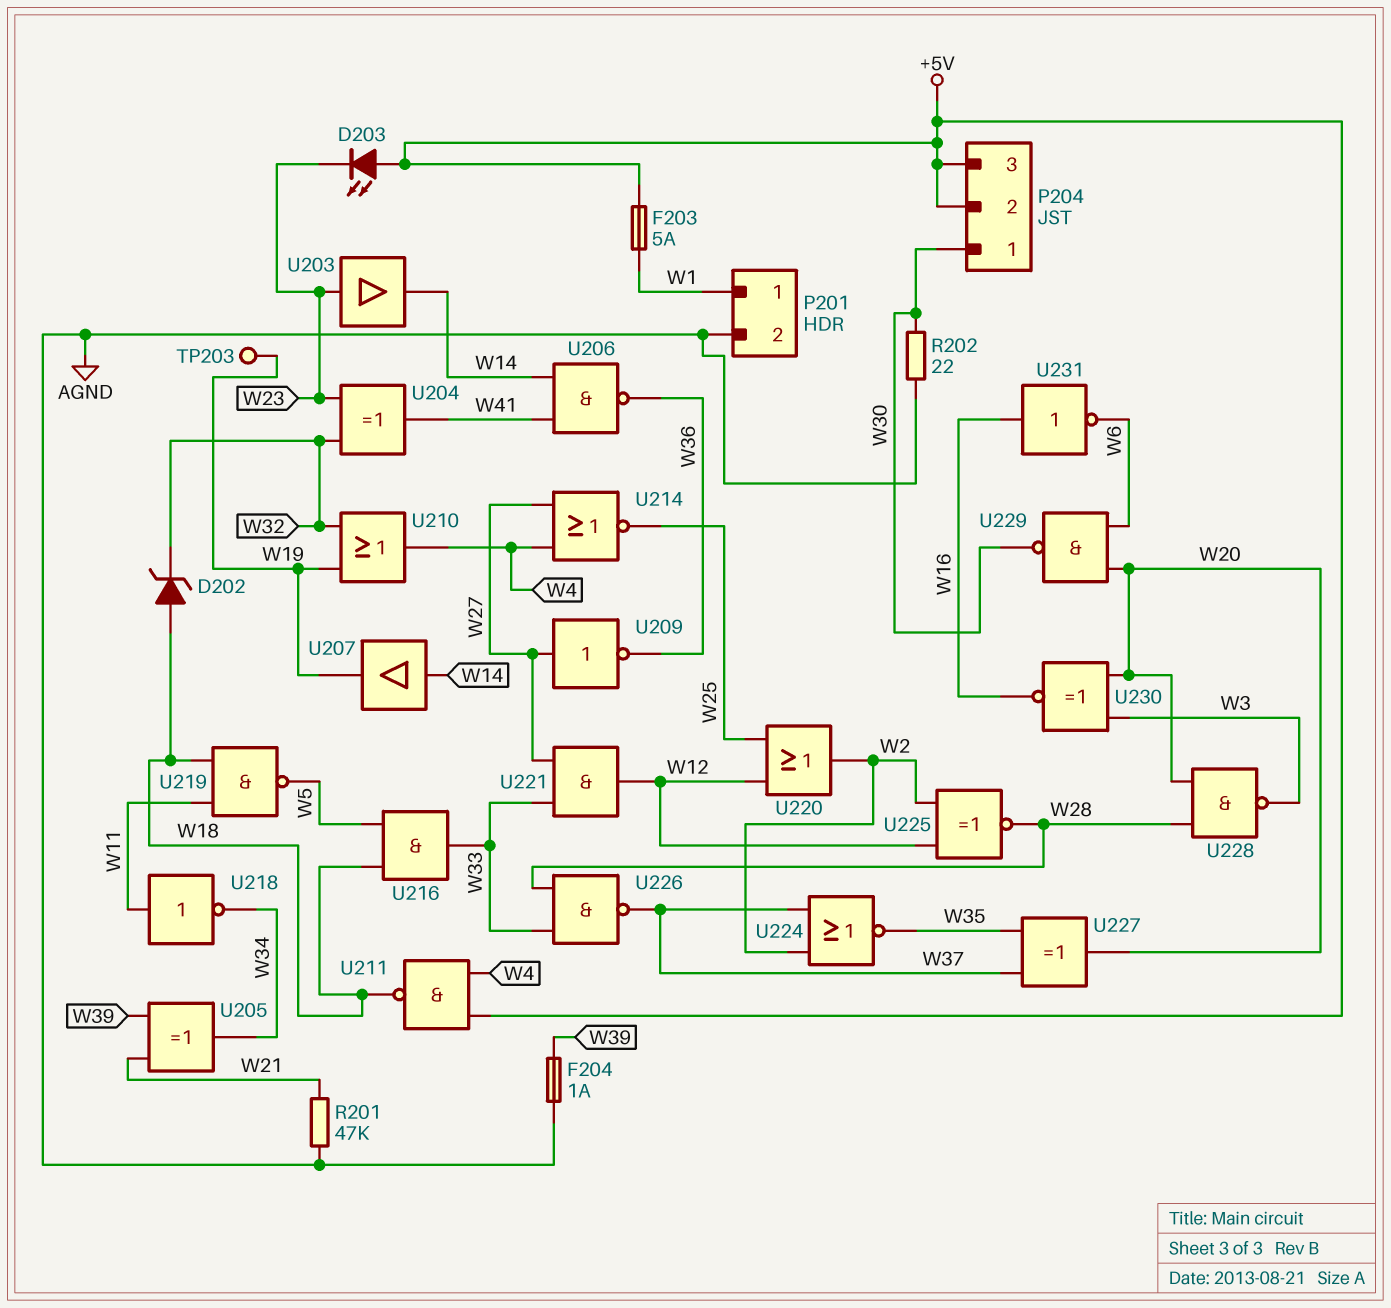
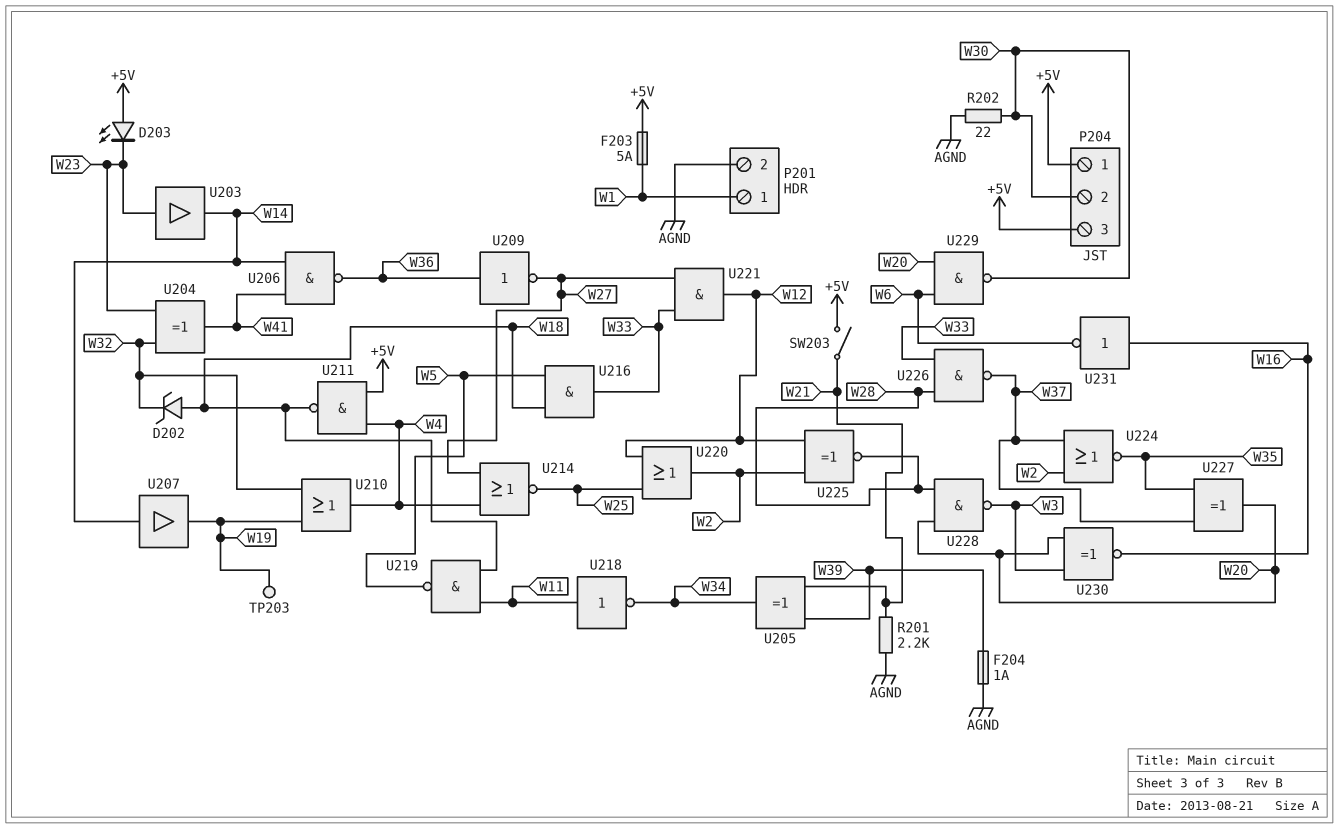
P204 pin 1: W30 -> +5V
P204 pin 2: +5V -> W30
R201: 47k (AGND, W21) -> 2.2k (AGND, W21)
SW203: none -> switch (+5V, W21)
U209: NOT (in W27, out W36) -> NOT (in W36, out W27)

